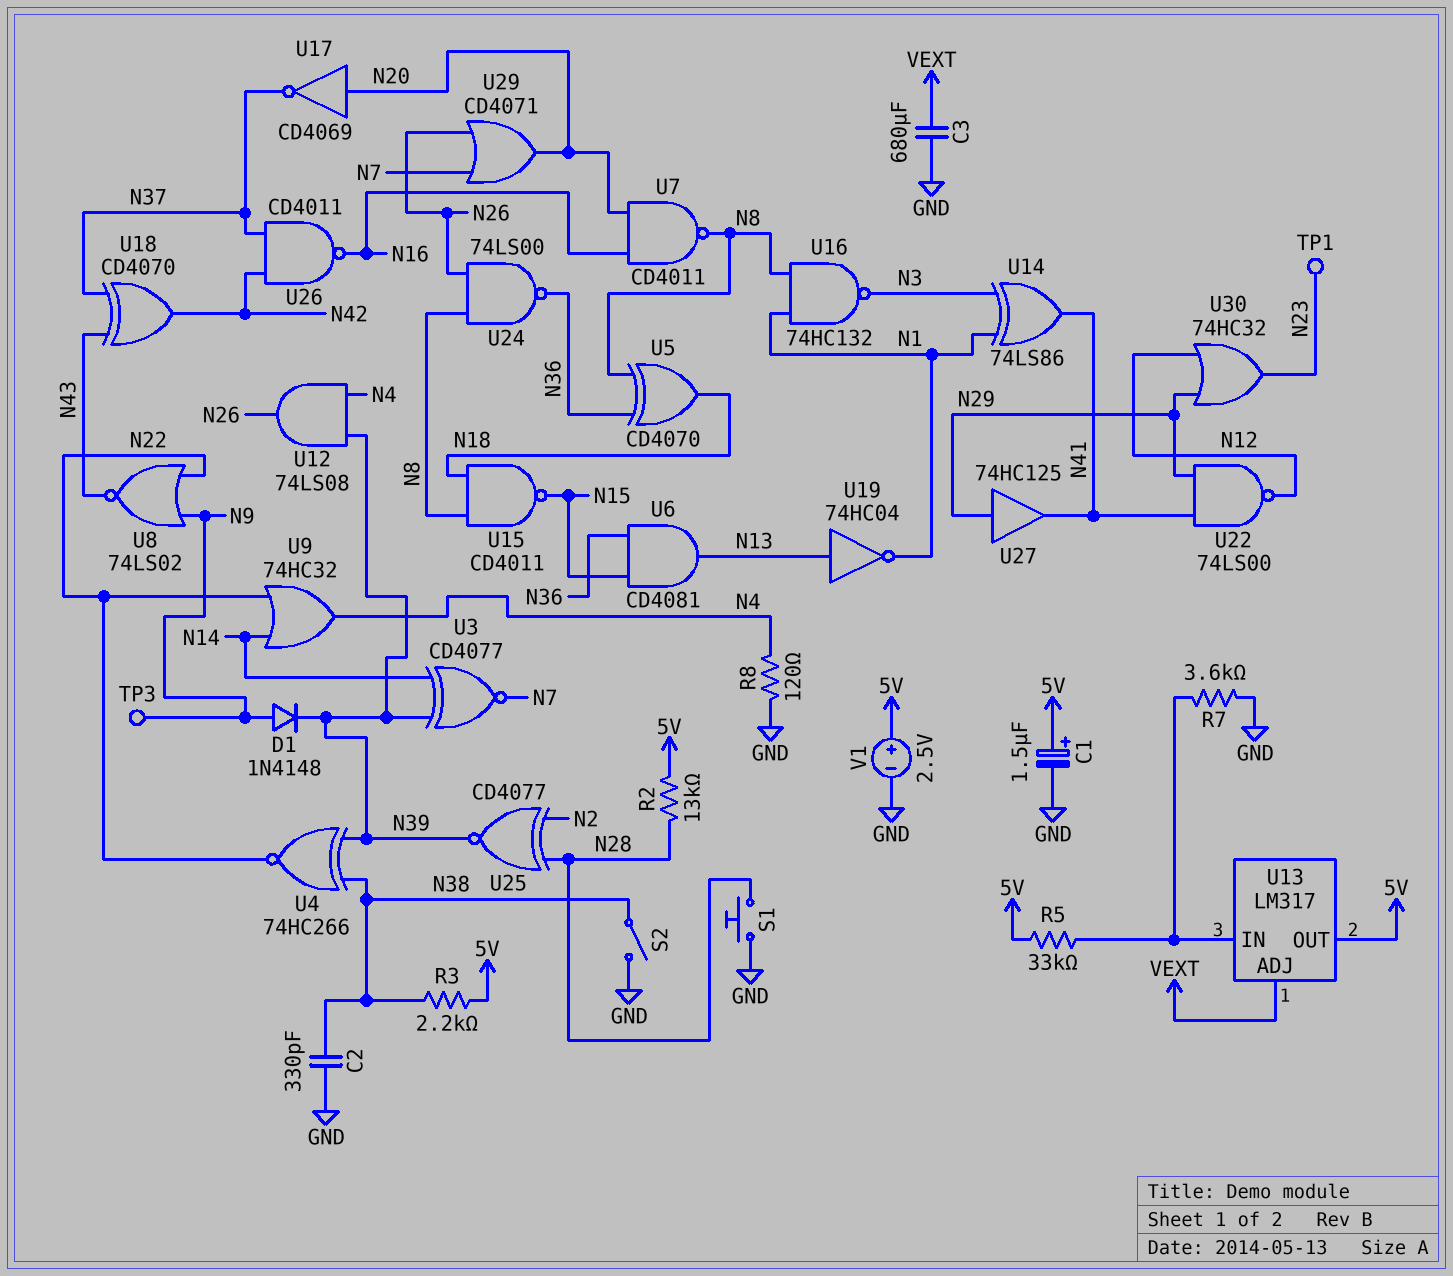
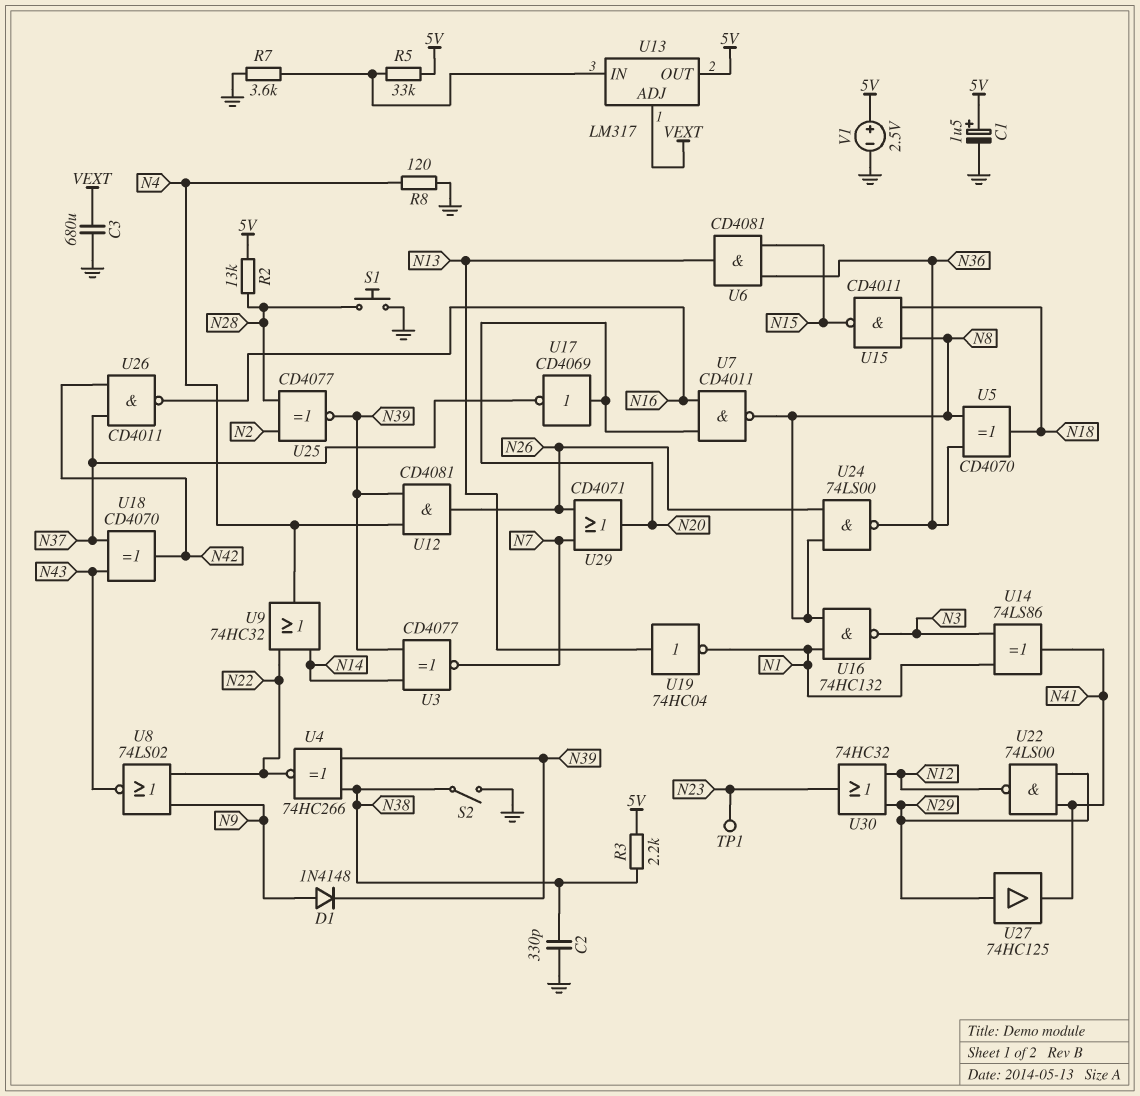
TP3: test point (N9) -> none
U12: AND 74LS08 (in N4, in N39, out N26) -> AND CD4081 (in N4, in N39, out N26)

